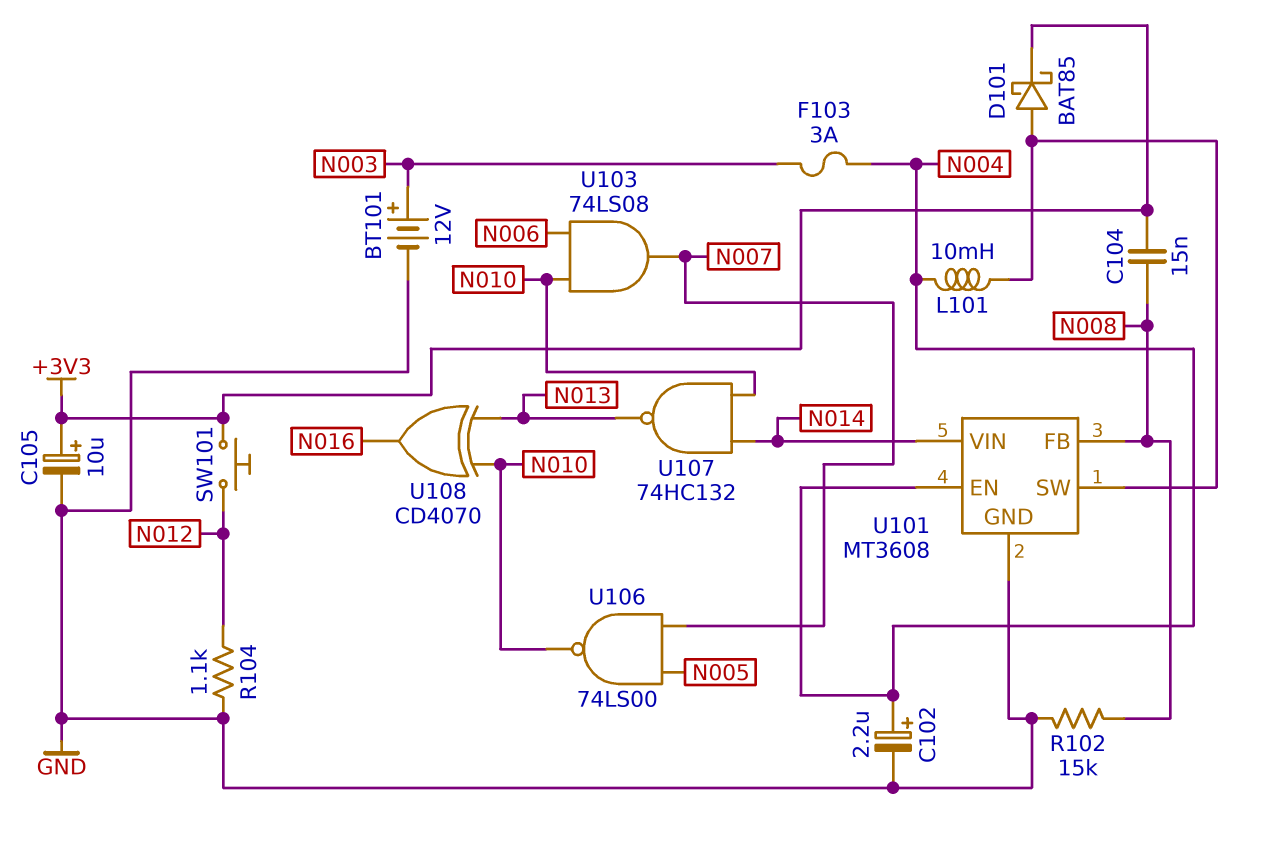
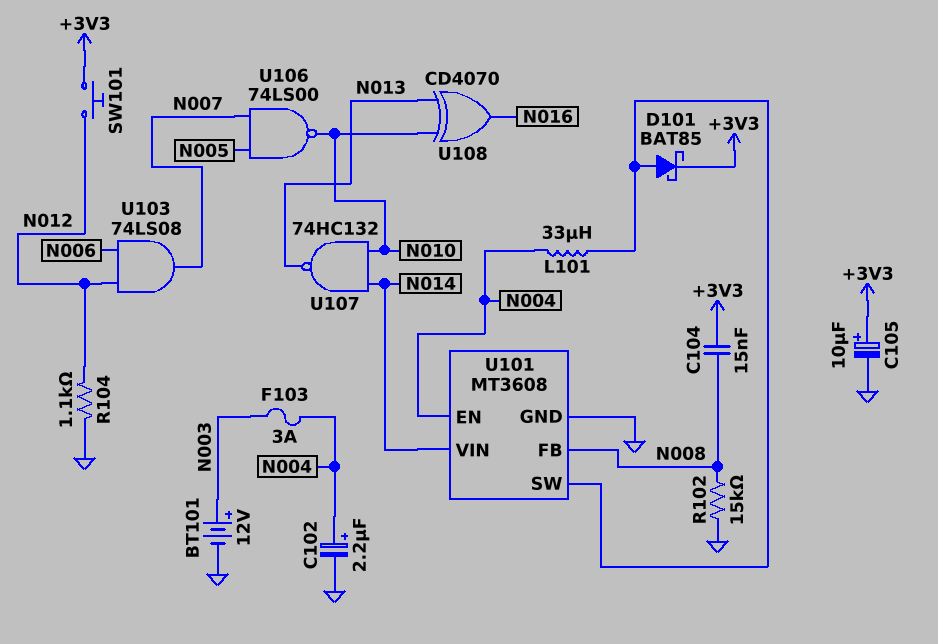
L101: 10mH (N004, U101/SW) -> 33uH (N004, U101/SW)
U103: AND 74LS08 (in N006, in N010, out N007) -> AND 74LS08 (in N006, in N012, out N007)

